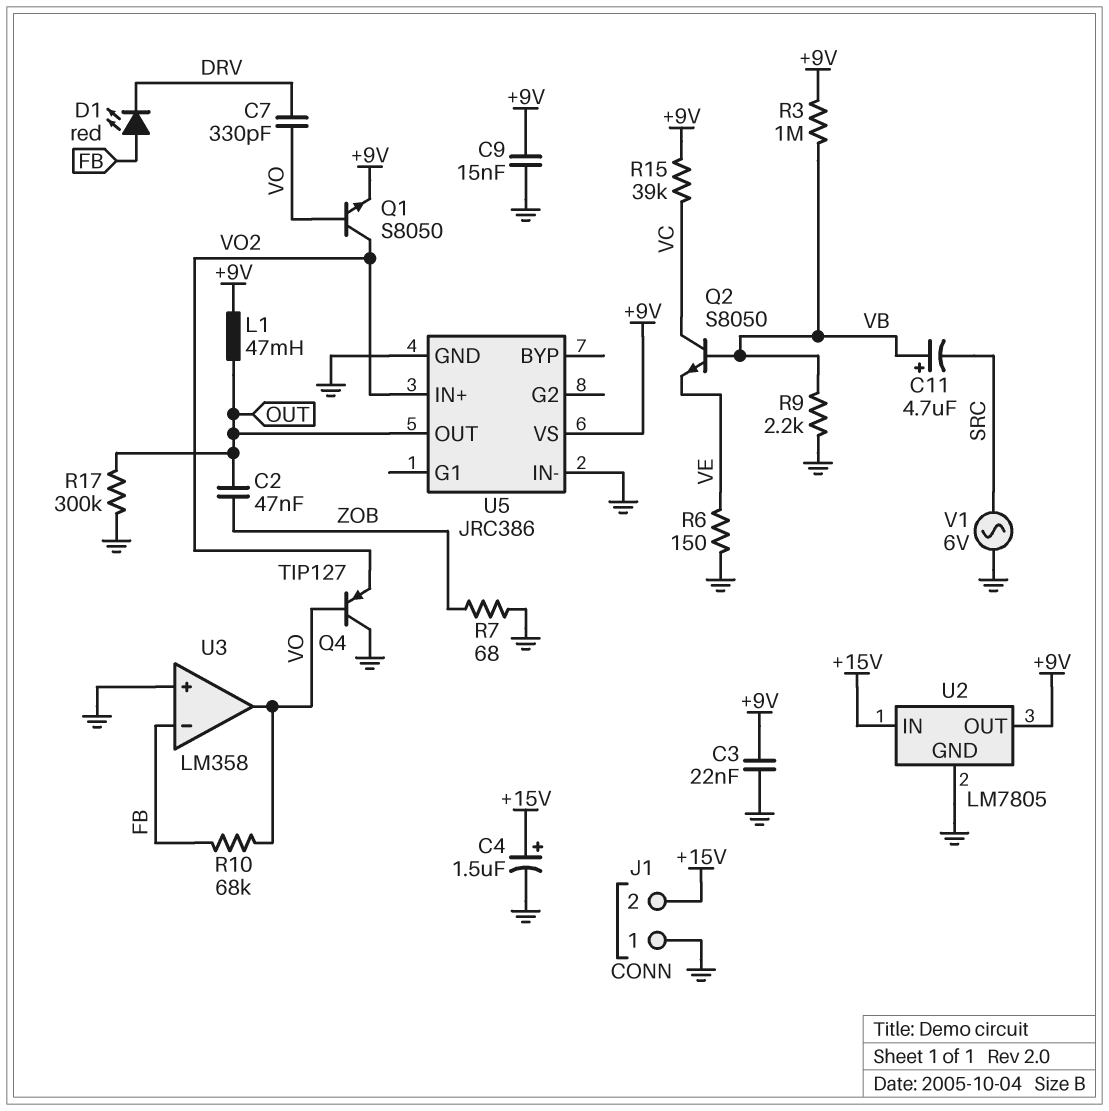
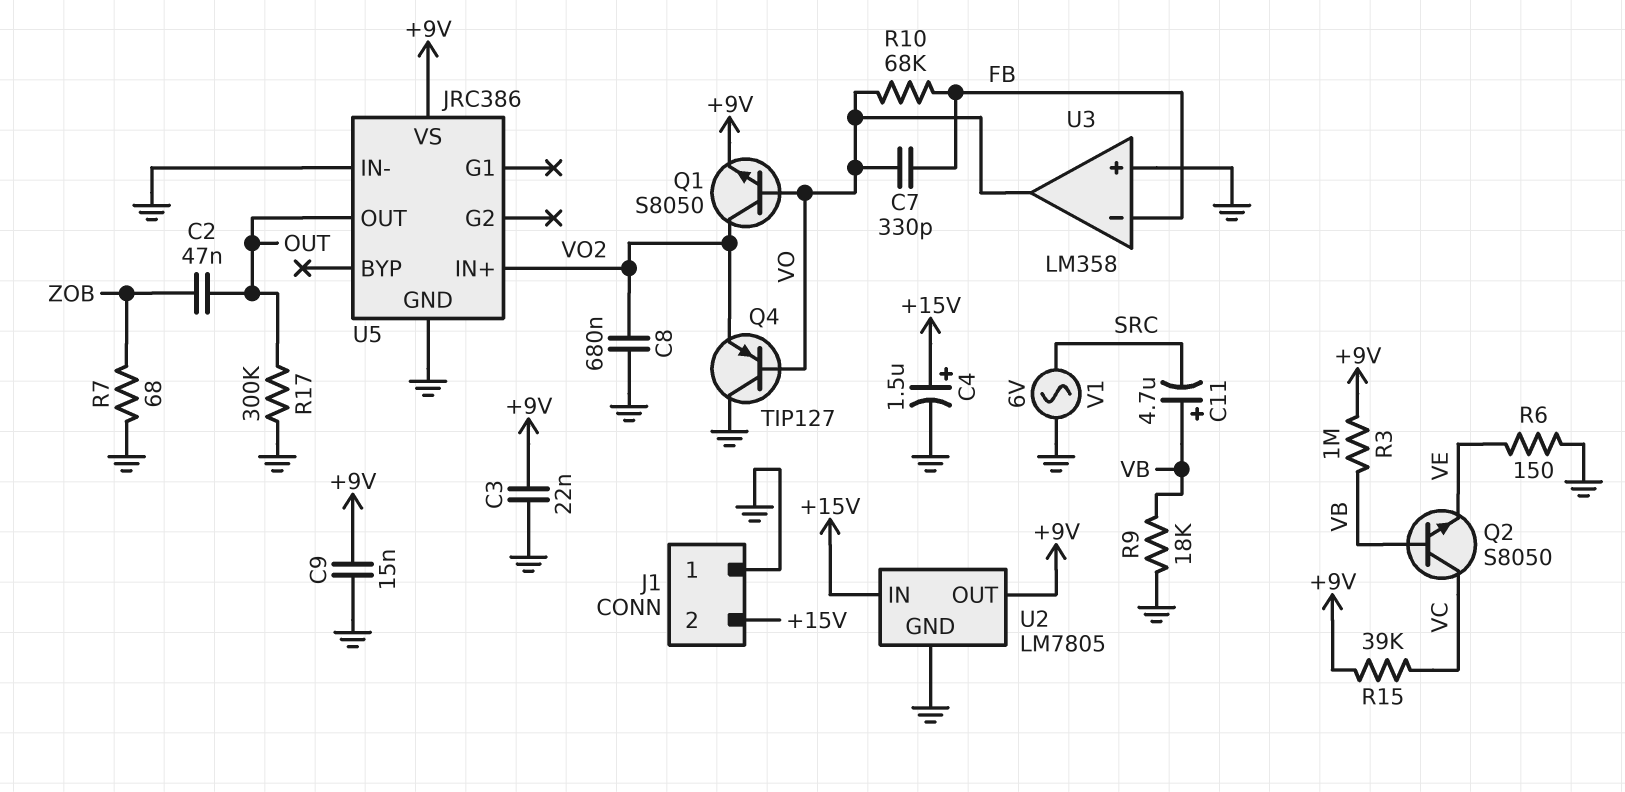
C7: 330pF (DRV, VO) -> 330pF (FB, VO)
C8: none -> 680nF (GND, VO2)
D1: LED red (A FB, K DRV) -> none
L1: 47mH (+9V, OUT) -> none
R9: 2.2k (GND, VB) -> 18k (GND, VB)

